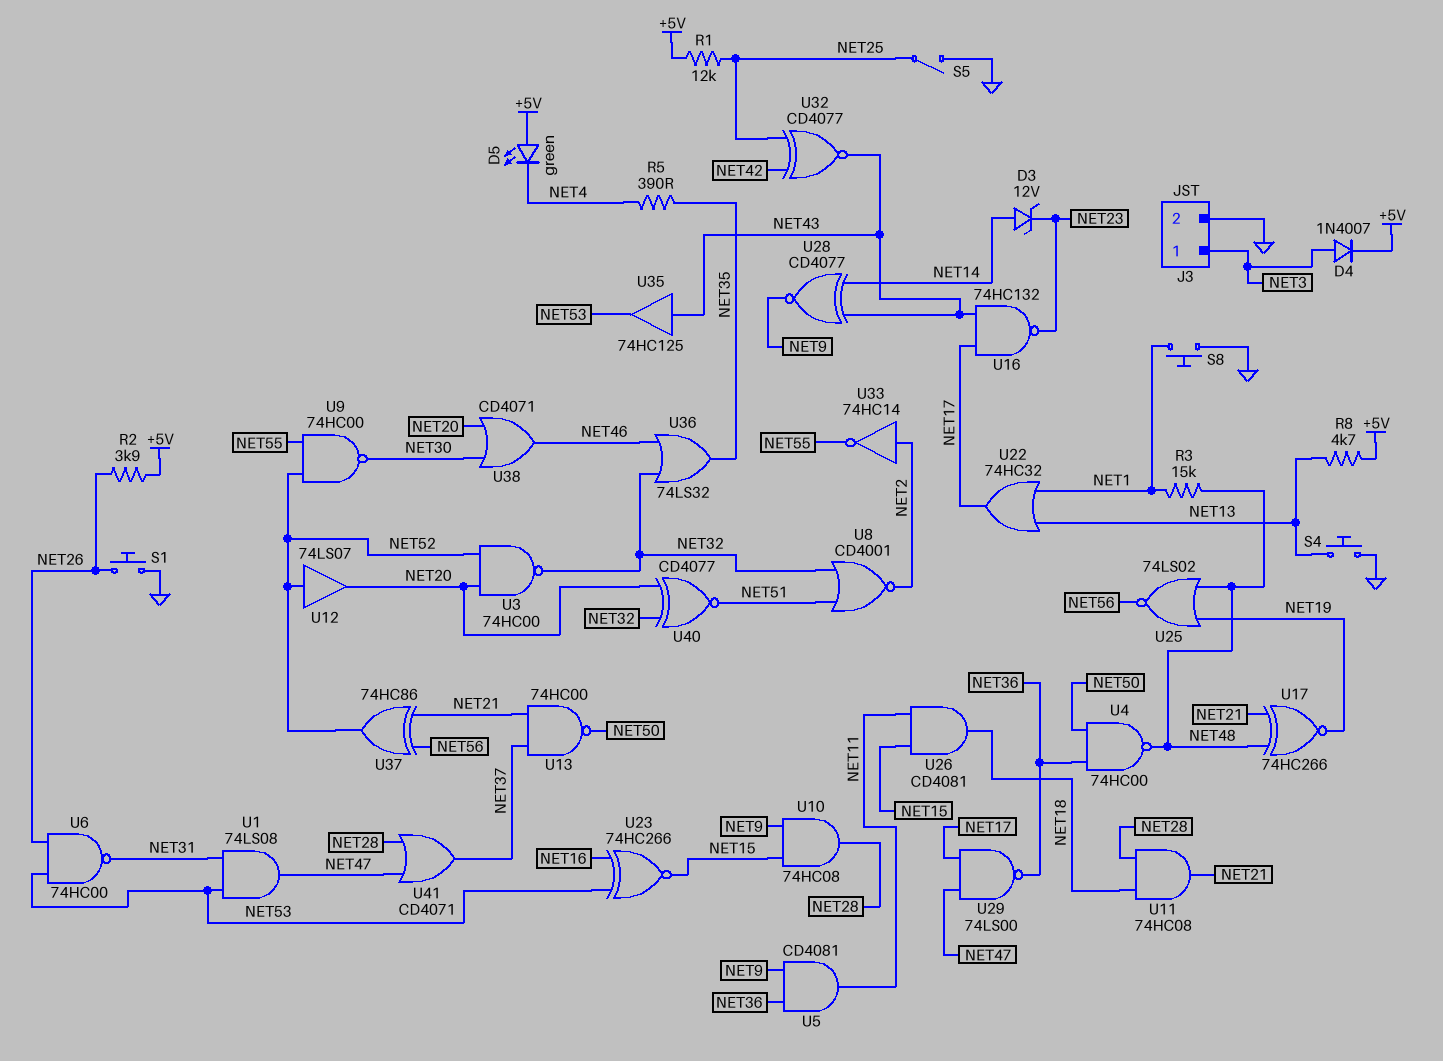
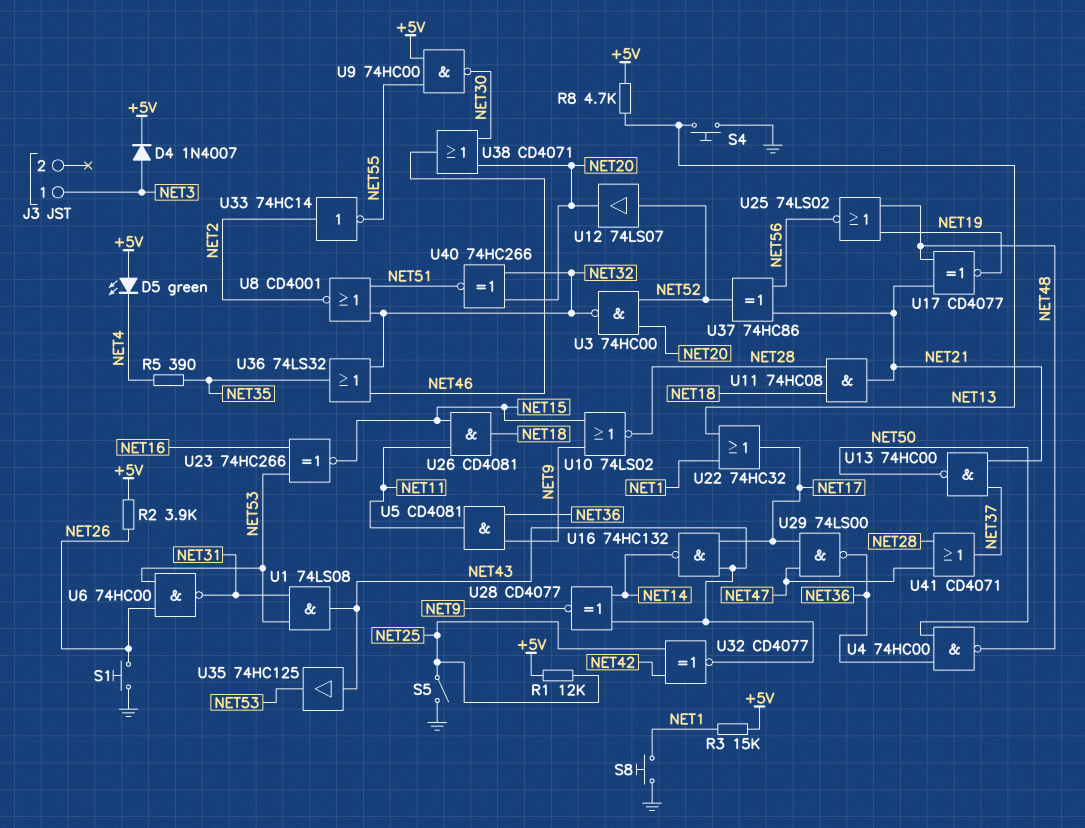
D3: zener 12V (A NET14, K NET23) -> none
J3 pin 2: GND -> none
R3: 15k (NET1, NET48) -> 15k (+5V, NET1)
U1: AND 74LS08 (in NET31, in NET53, out NET47) -> AND 74LS08 (in NET31, in NET53, out NET43)
U9: NAND 74HC00 (in NET52, in NET55, out NET30) -> NAND 74HC00 (in +5V, in NET55, out NET30)
U10: AND 74HC08 (in NET9, in NET15, out NET28) -> NOR 74LS02 (in NET9, in NET15, out NET28)
U16: NAND 74HC132 (in NET17, in NET43, out NET23) -> NAND 74HC132 (in NET17, in NET43, out NET14)
U17: XNOR 74HC266 (in NET21, in NET48, out NET19) -> XNOR CD4077 (in NET21, in NET48, out NET19)
U40: XNOR CD4077 (in NET20, in NET32, out NET51) -> XNOR 74HC266 (in NET20, in NET32, out NET51)

